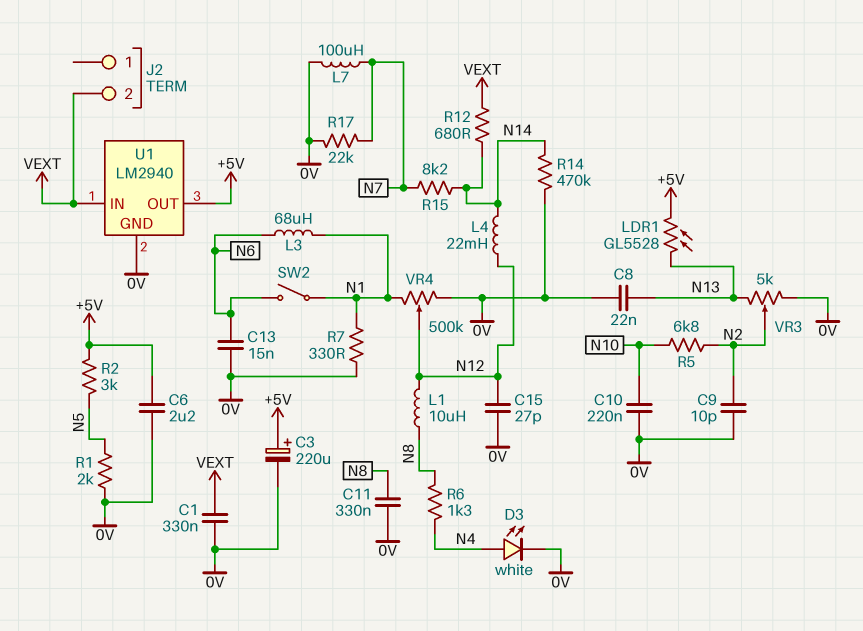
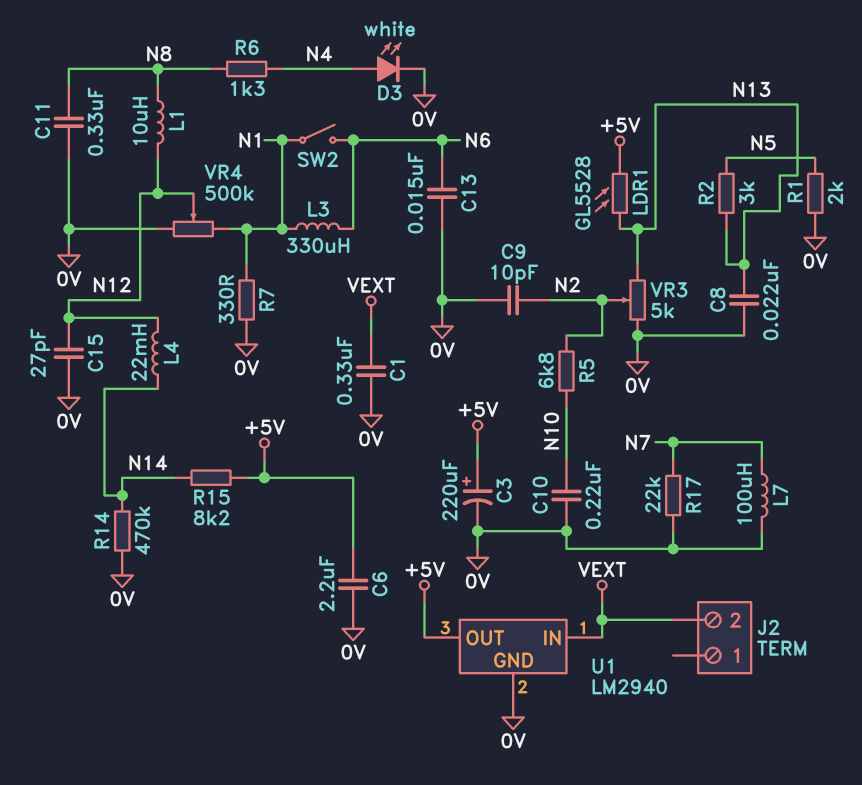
L3: 68uH (N1, N6) -> 330uH (N1, N6)
R2: 3k (+5V, N5) -> 3k (N5, N13)
R12: 680 (N14, VEXT) -> none
R15: 8.2k (N7, N14) -> 8.2k (+5V, N14)

